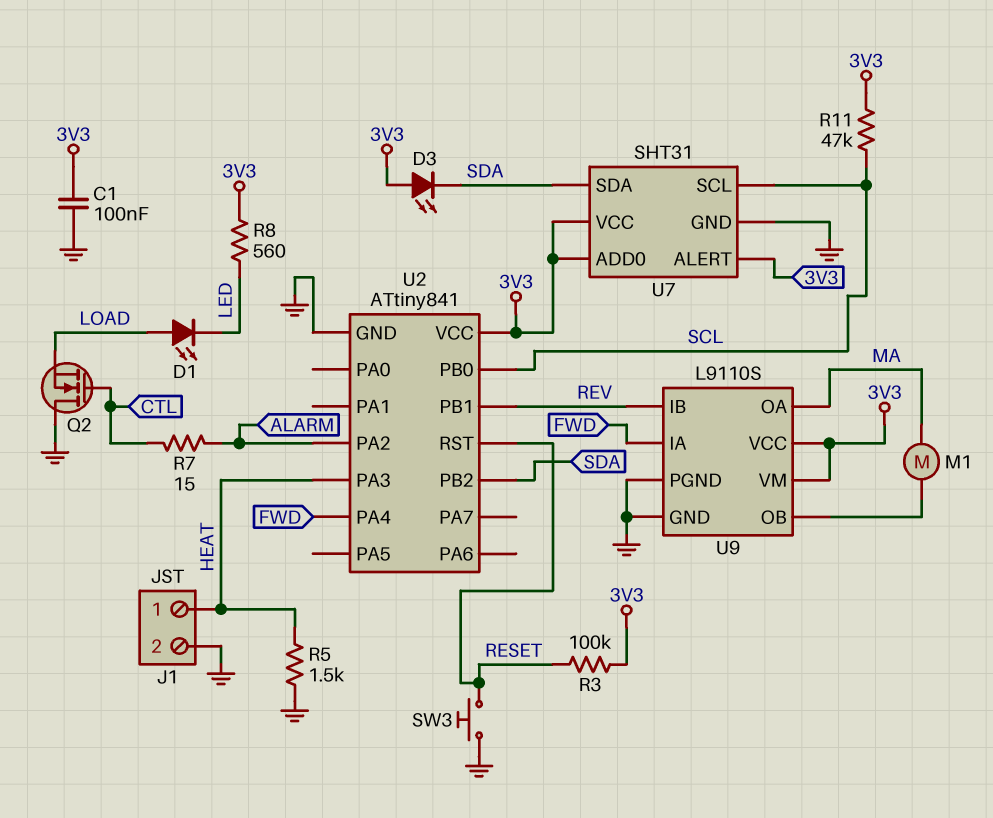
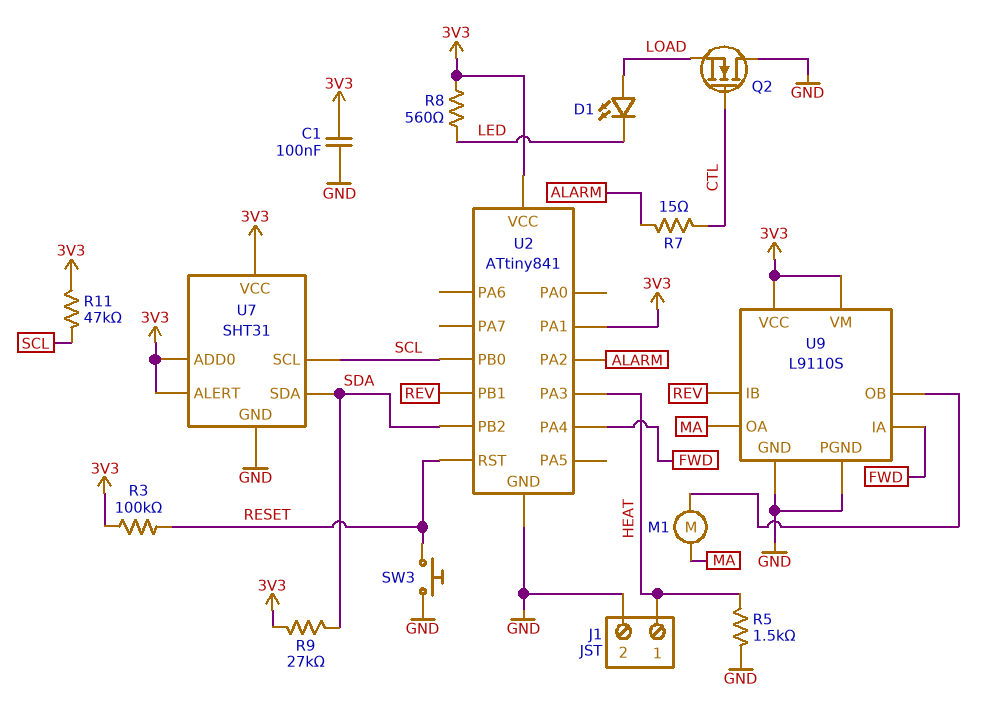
D3: LED (A 3V3, K SDA) -> none
R9: none -> 27k (3V3, SDA)
U2 pin PA1: none -> 3V3

